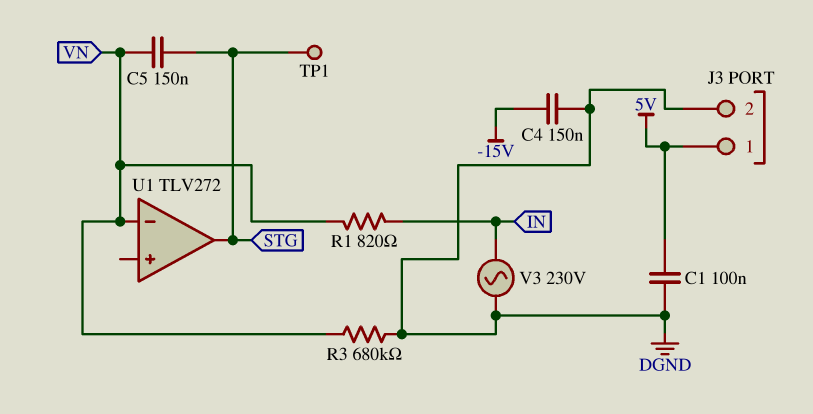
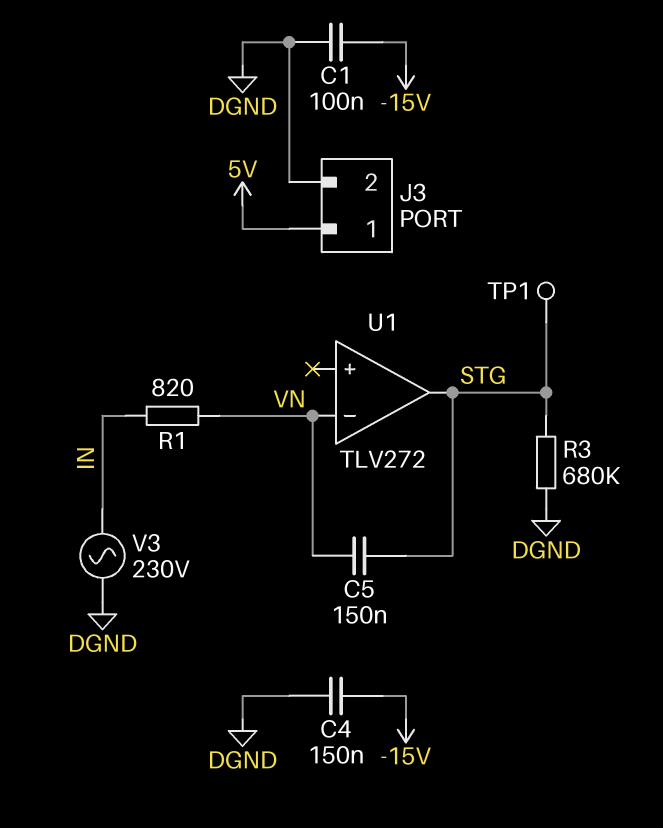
C1: 100nF (5V, DGND) -> 100nF (-15V, DGND)
R3: 680k (DGND, VN) -> 680k (DGND, STG)

